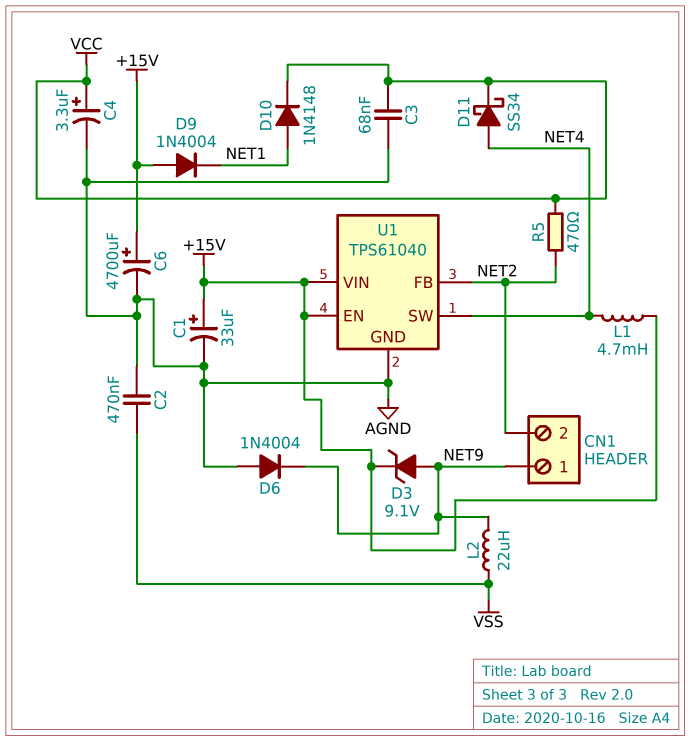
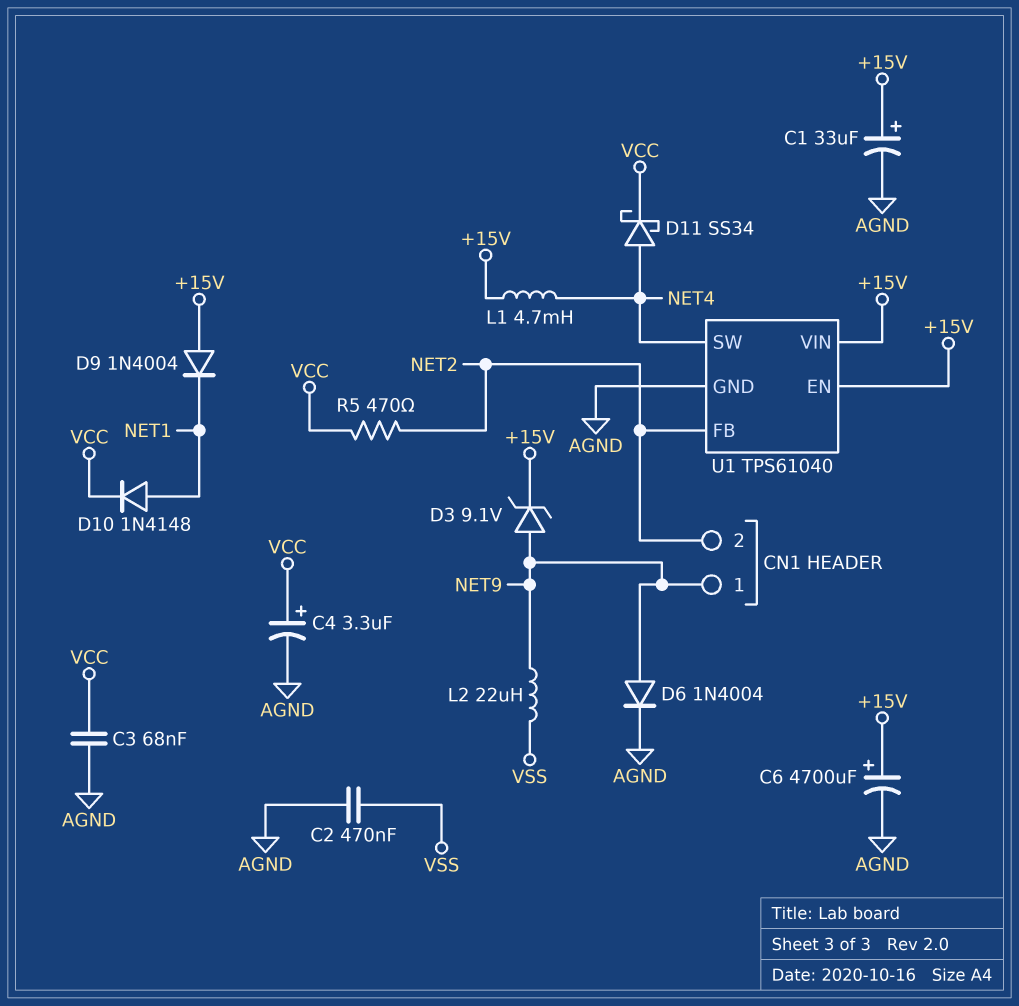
D6: diode 1N4004 (A AGND, K NET9) -> diode 1N4004 (A NET9, K AGND)

